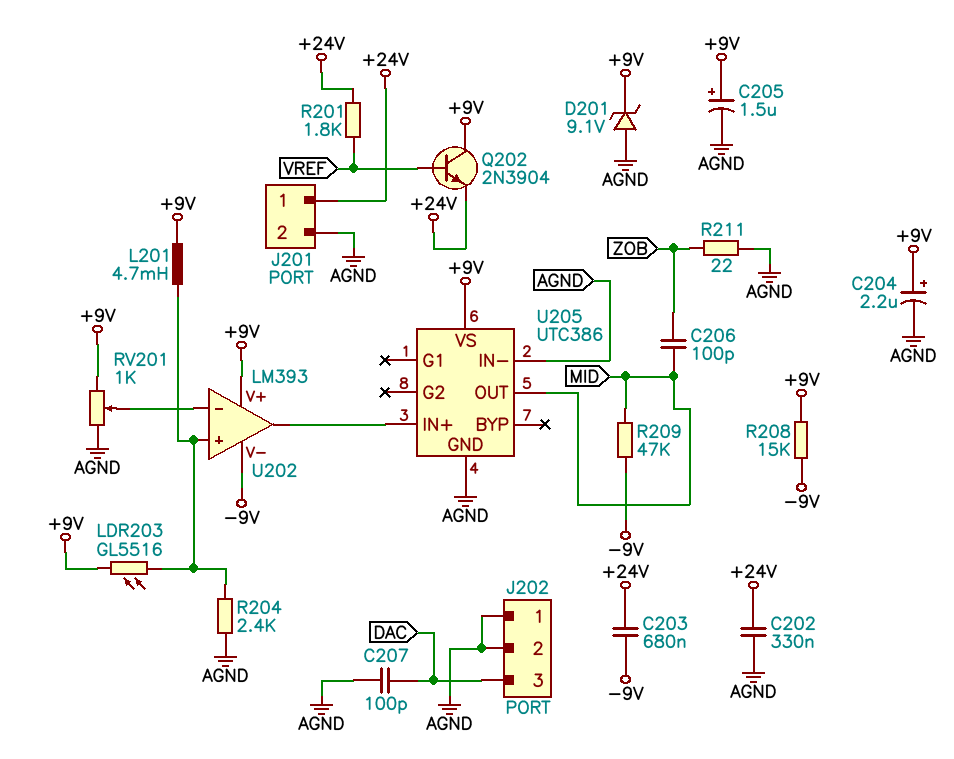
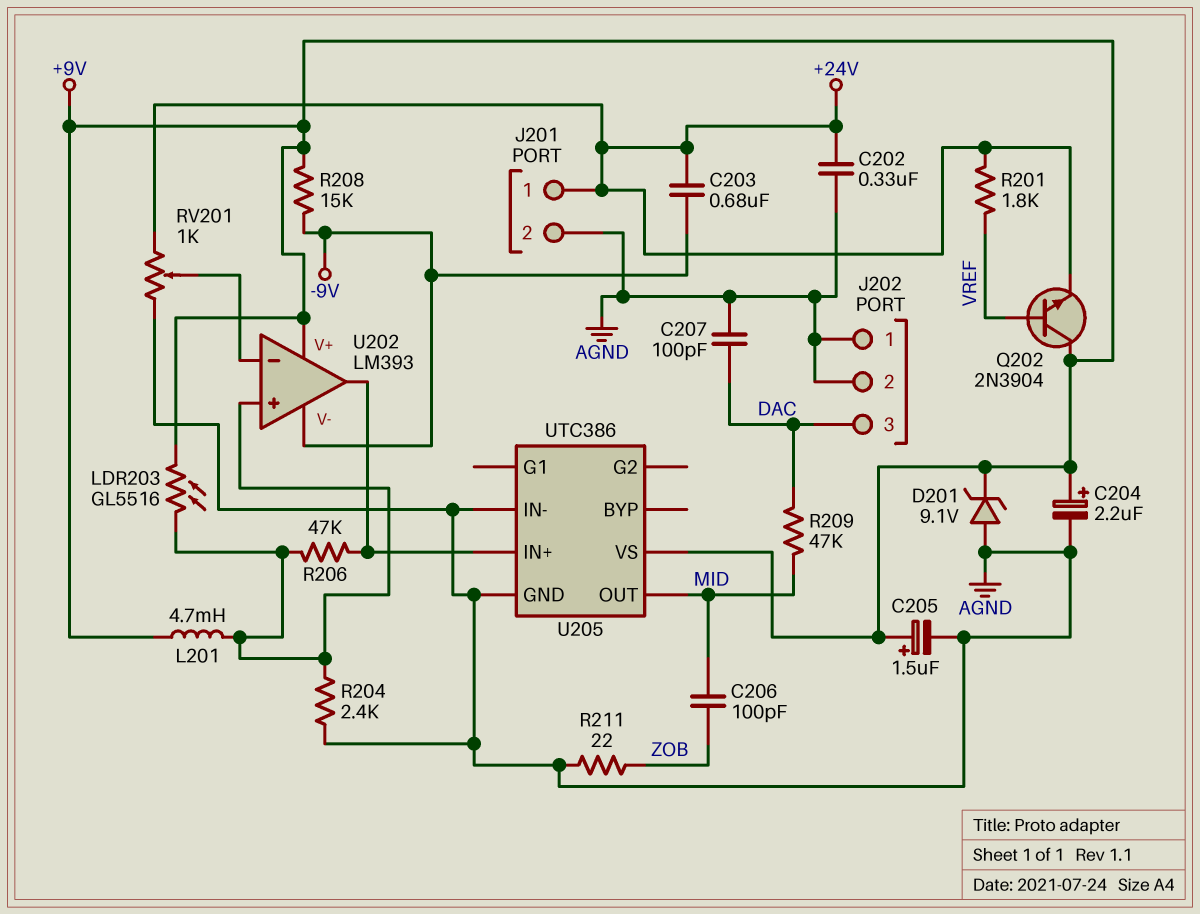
R206: none -> 47k (U202/in+, U202/out)
R209: 47k (-9V, MID) -> 47k (DAC, MID)
RV201: 1k (+9V, AGND, wiper U202/in-) -> 1k (+24V, AGND, wiper U202/in-)

